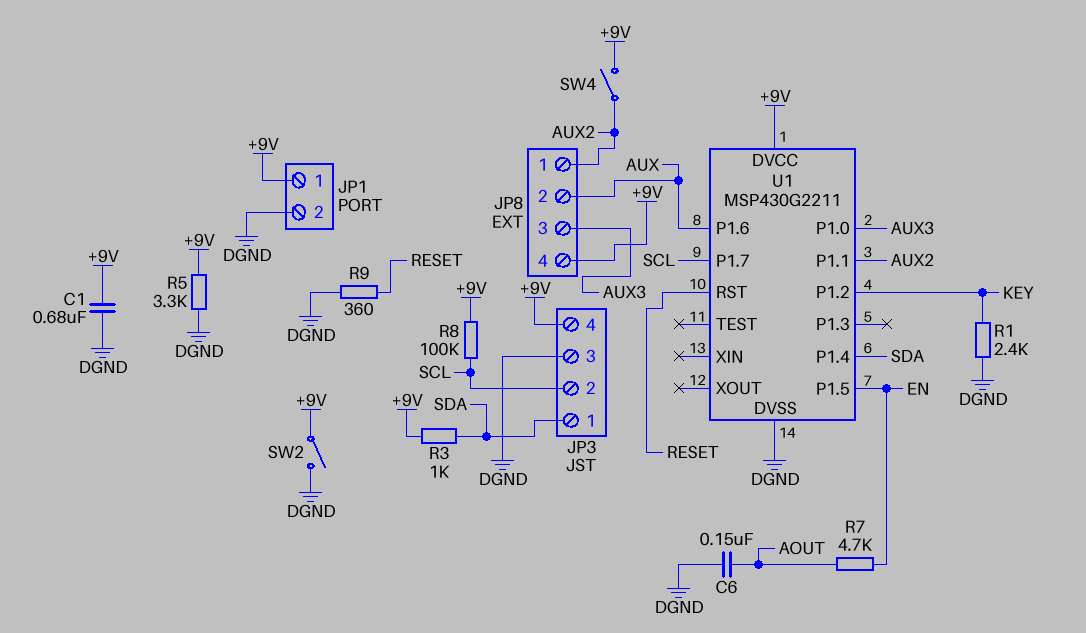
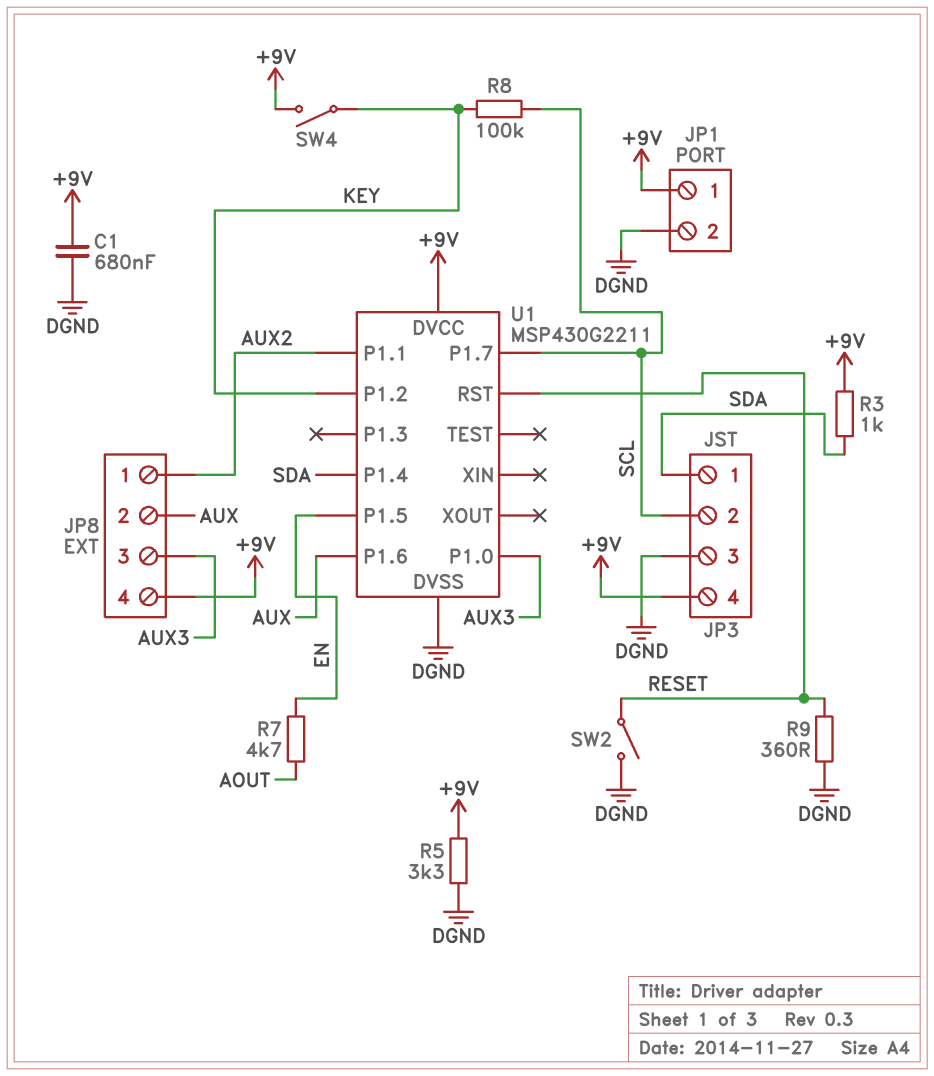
C6: 150nF (AOUT, DGND) -> none
R1: 2.4k (DGND, KEY) -> none
R8: 100k (+9V, SCL) -> 100k (KEY, SCL)
SW2: switch (+9V, DGND) -> switch (DGND, RESET)
SW4: switch (+9V, AUX2) -> switch (+9V, KEY)

